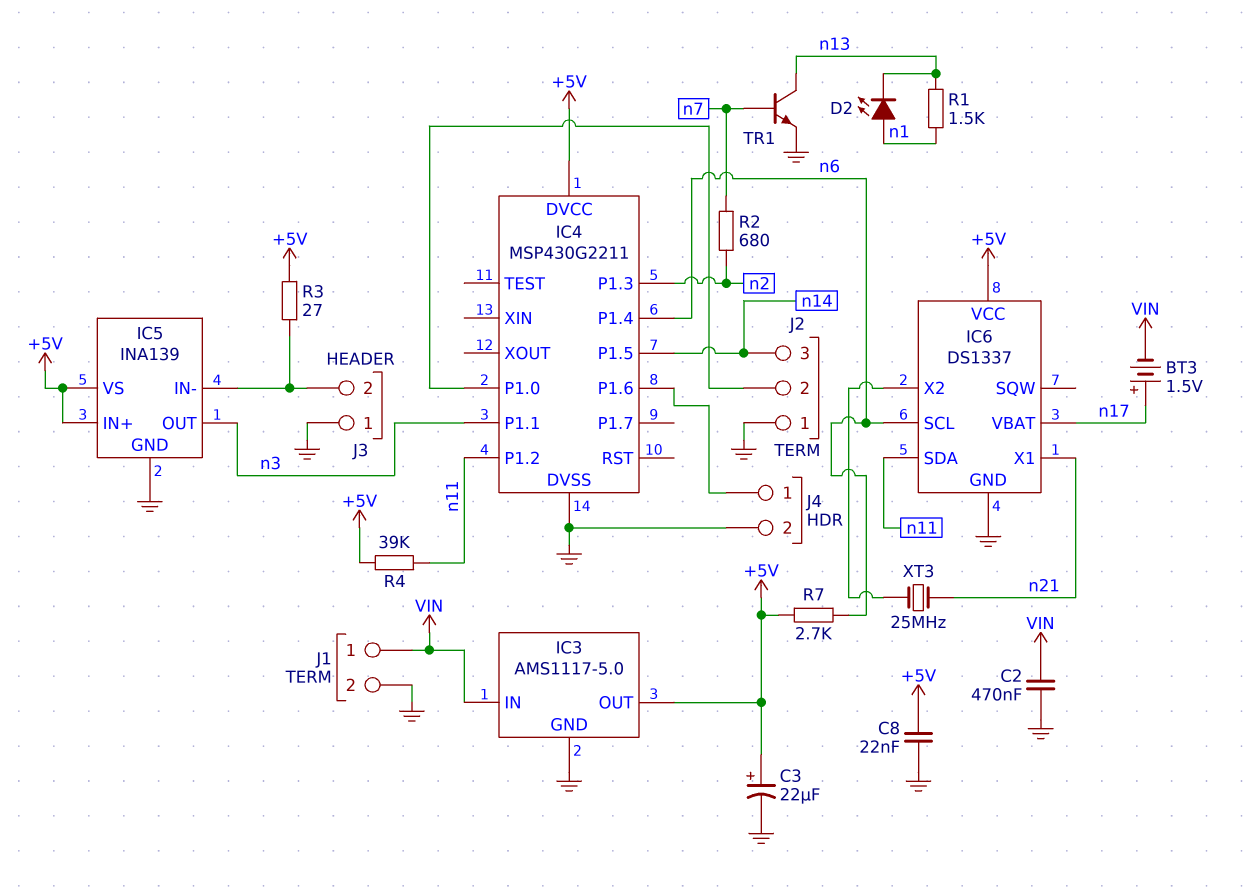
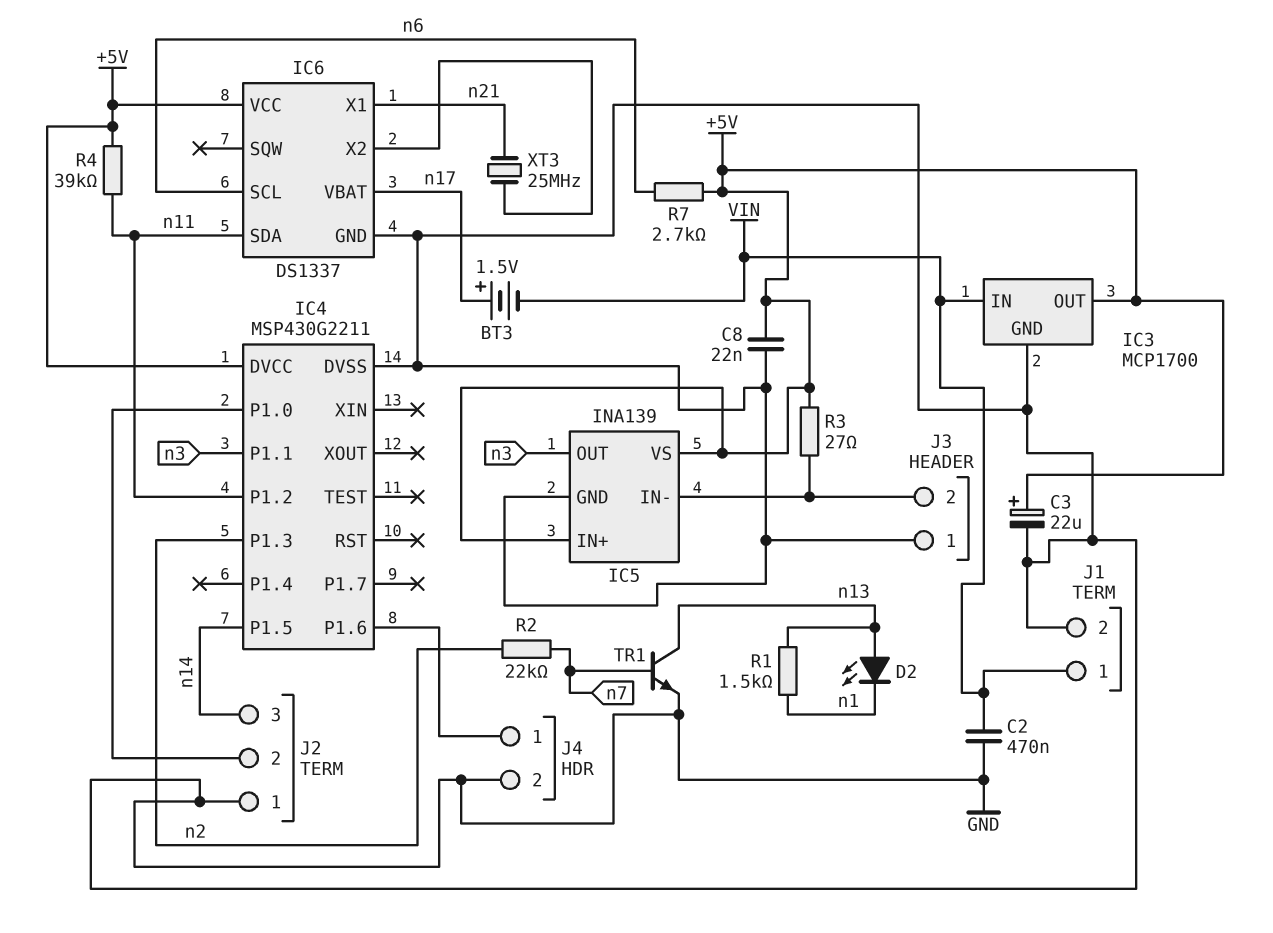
D2: LED (A n1, K n13) -> LED (A n13, K n1)
IC3: AMS1117-5.0 -> MCP1700
IC4 pin P1.4: n6 -> none
R2: 680 (n2, n7) -> 22k (n2, n7)

